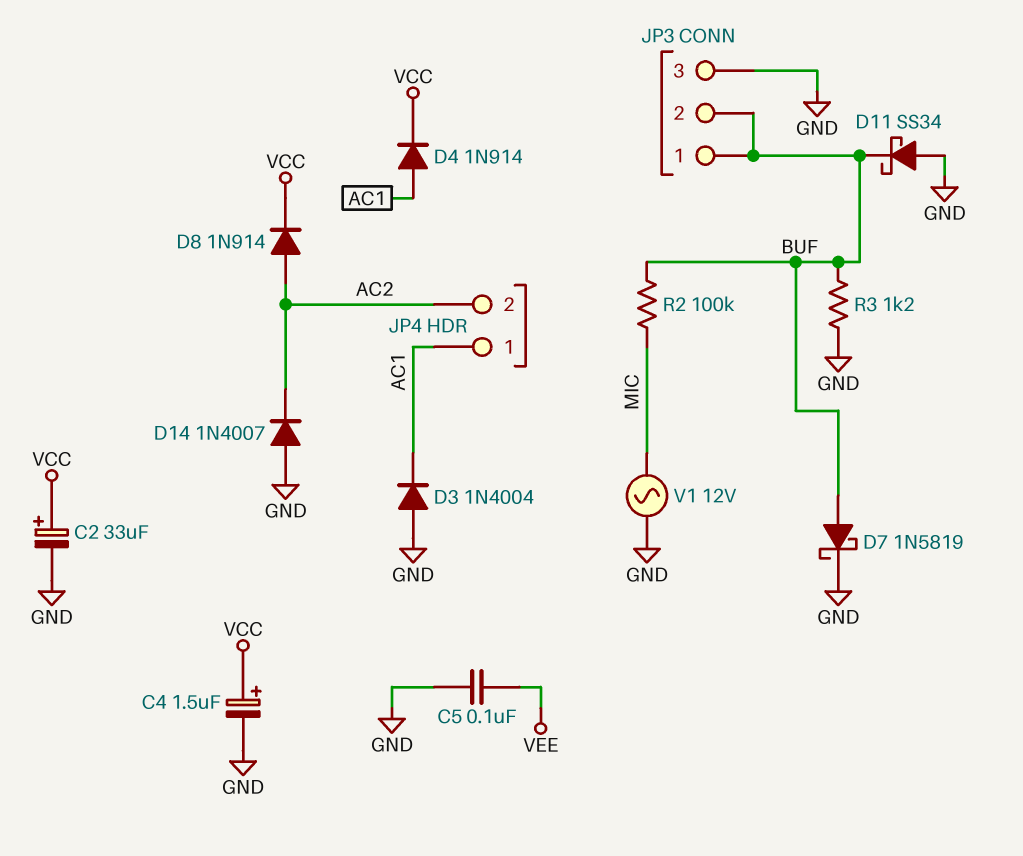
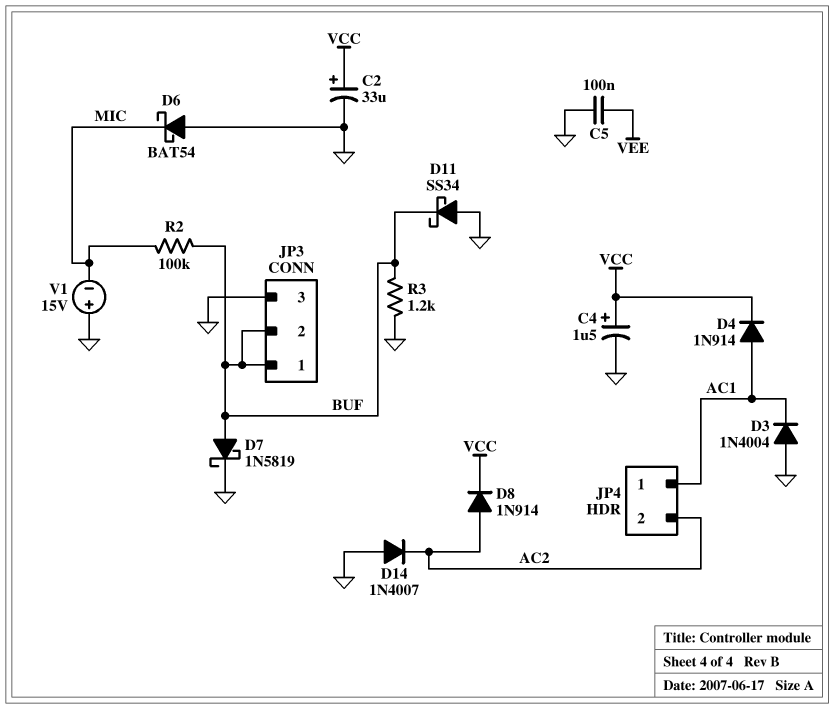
D6: none -> schottky BAT54 (A GND, K MIC)
V1: AC 12V (GND, MIC) -> 15V (plus GND, minus MIC)

